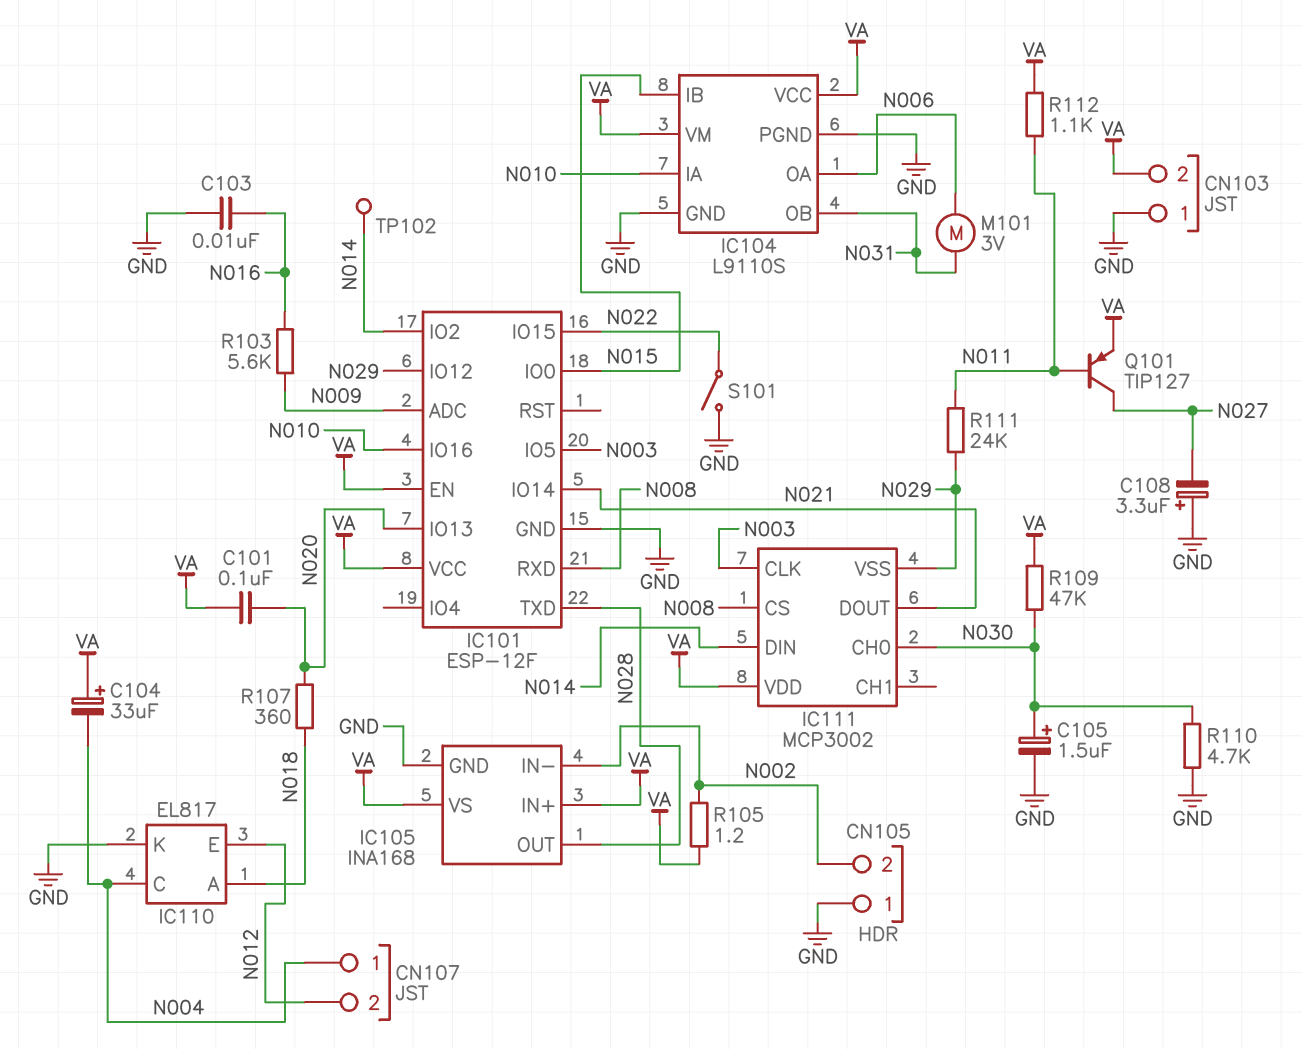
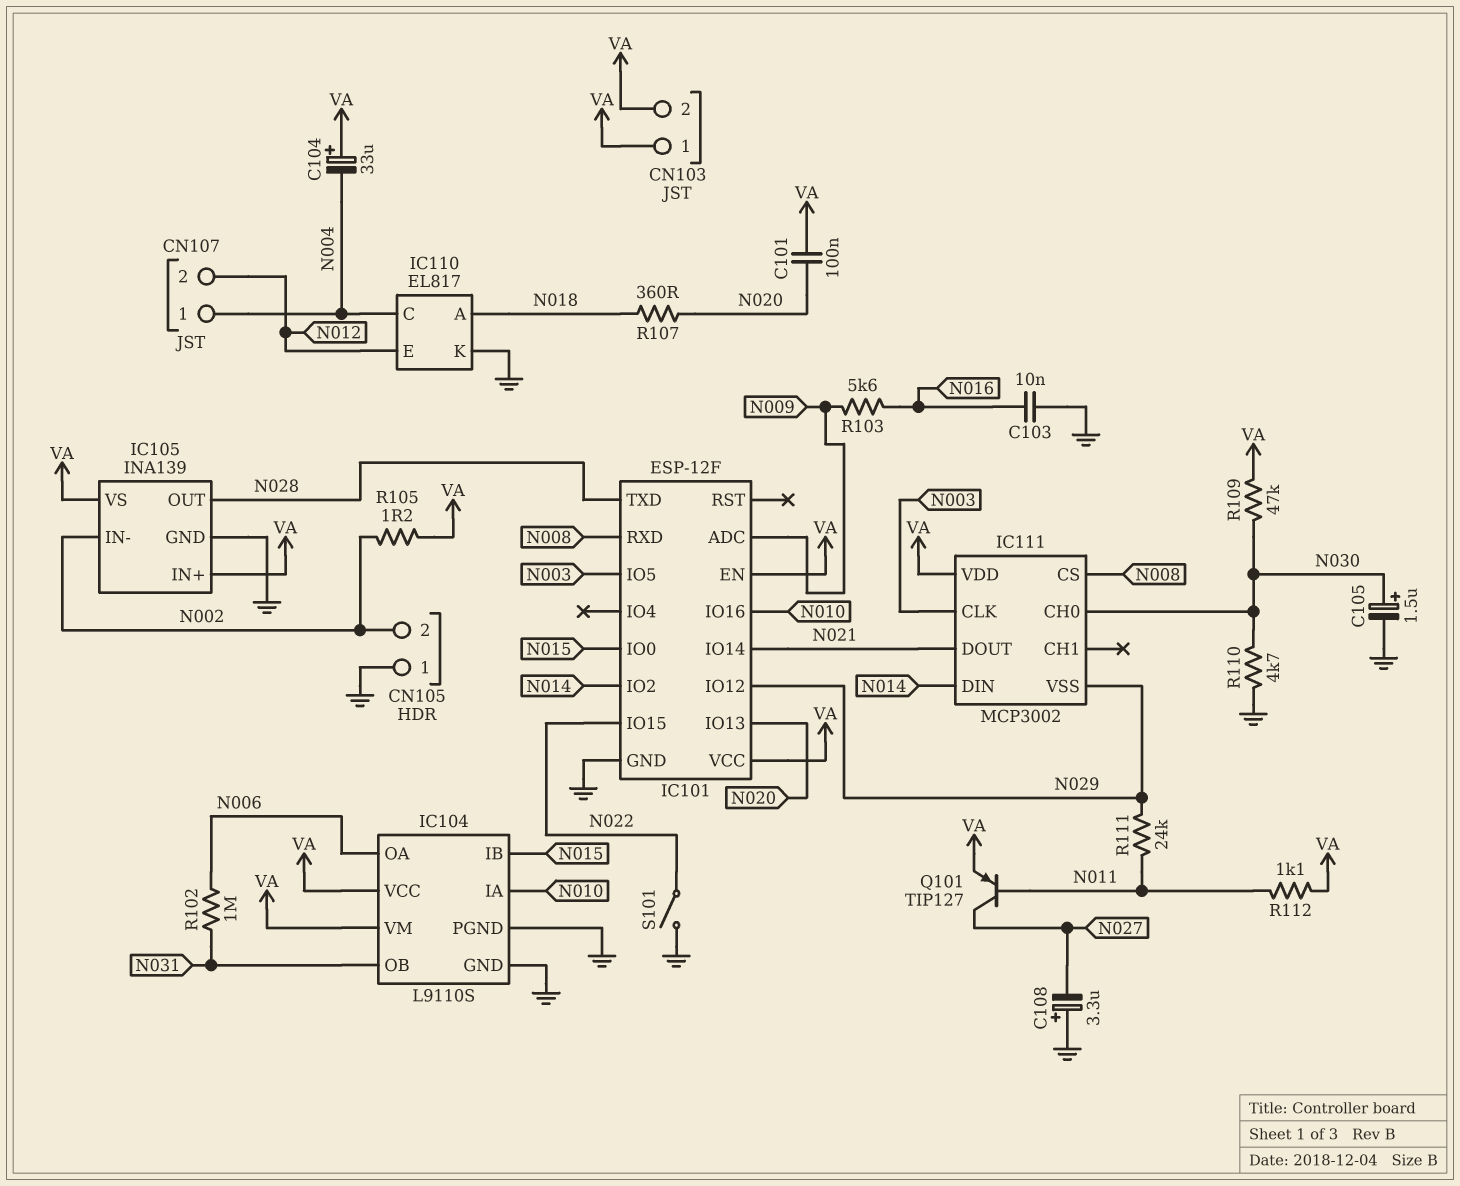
CN103 pin 1: GND -> VA
IC105: INA168 -> INA139
M101: motor 3V (N006, N031) -> none
R102: none -> 1M (N006, N031)
TP102: test point (N014) -> none

